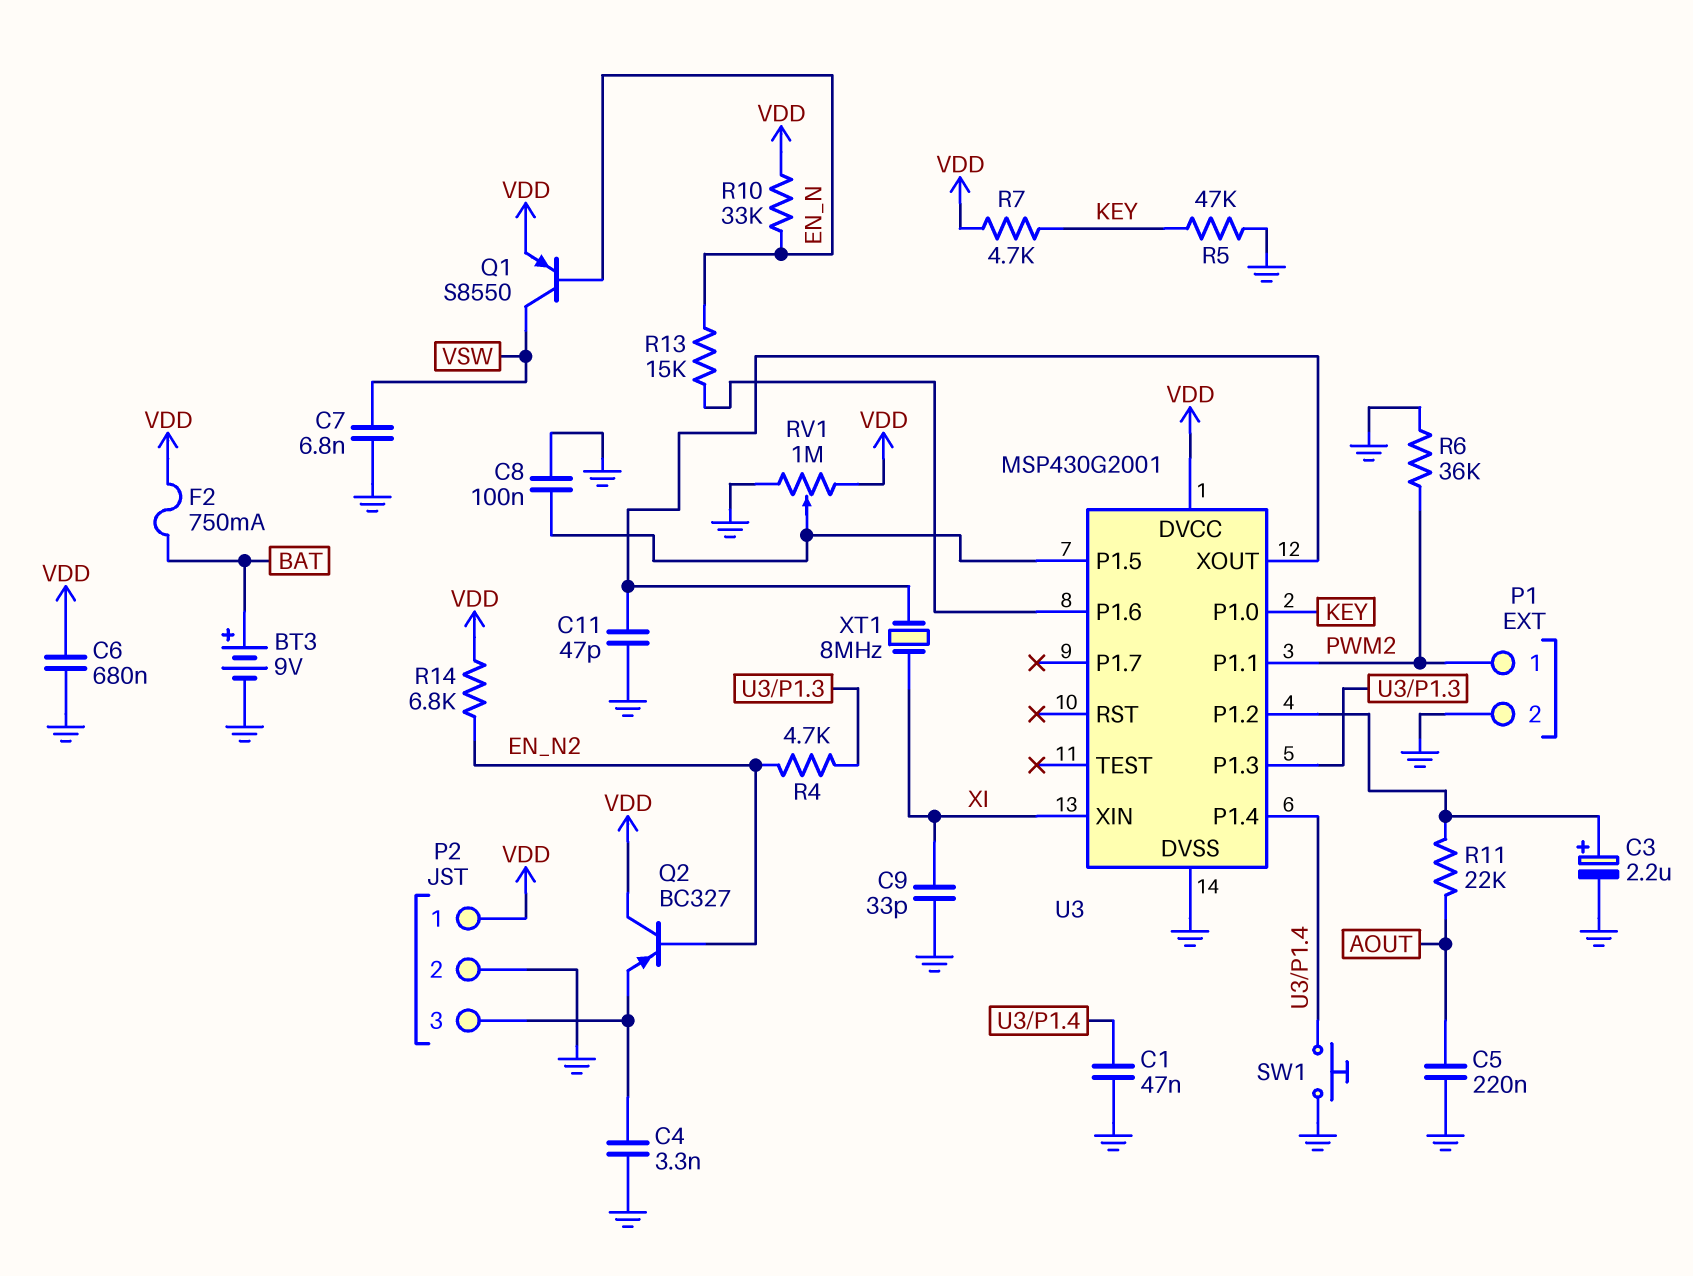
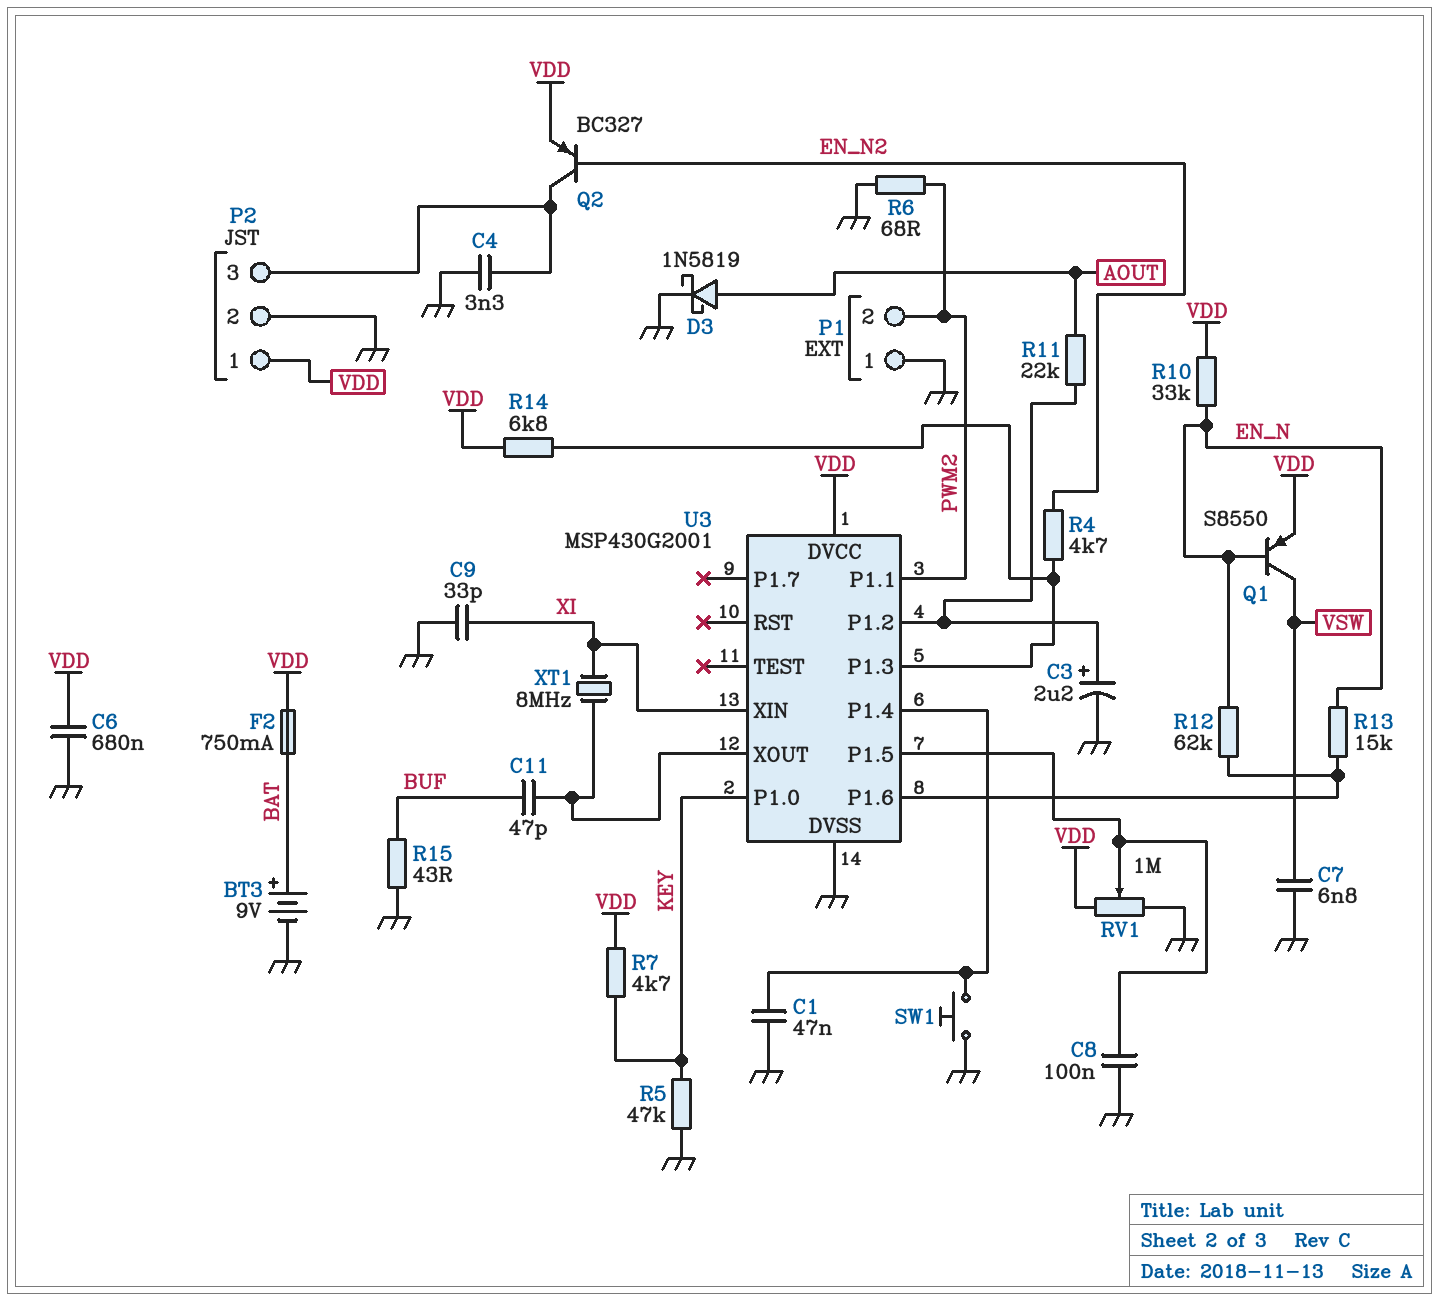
C5: 220nF (AOUT, GND) -> none
C11: 47pF (GND, U3/XOUT) -> 47pF (BUF, U3/XOUT)
D3: none -> schottky 1N5819 (A AOUT, K GND)
P1 pin 1: PWM2 -> GND
P1 pin 2: GND -> PWM2
Q2: PNP BC327 (B EN_N2, C VDD, E P2/3) -> PNP BC327 (B EN_N2, C P2/3, E VDD)
R6: 36k (GND, PWM2) -> 68 (GND, PWM2)
R12: none -> 62k (EN_N, U3/P1.6)
R14: 6.8k (EN_N2, VDD) -> 6.8k (U3/P1.3, VDD)
R15: none -> 43 (BUF, GND)

